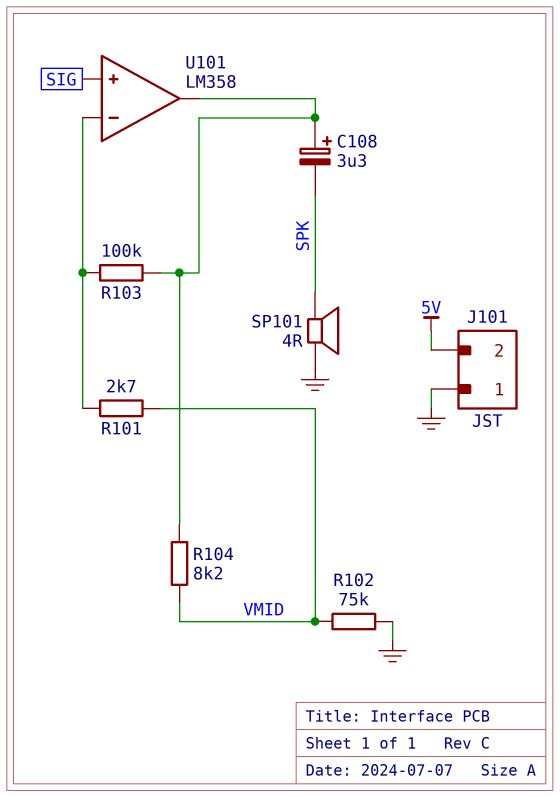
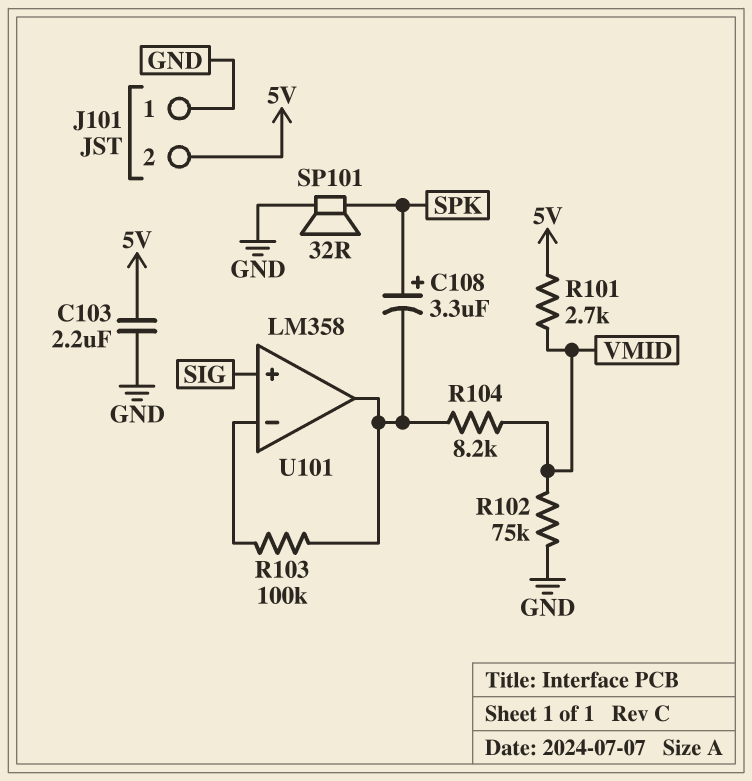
C103: none -> 2.2uF (5V, GND)
C108: 3.3uF (plus U101/out, minus SPK) -> 3.3uF (plus SPK, minus U101/out)
R101: 2.7k (U101/in-, VMID) -> 2.7k (5V, VMID)
SP101: speaker 4R (GND, SPK) -> speaker 32R (GND, SPK)

